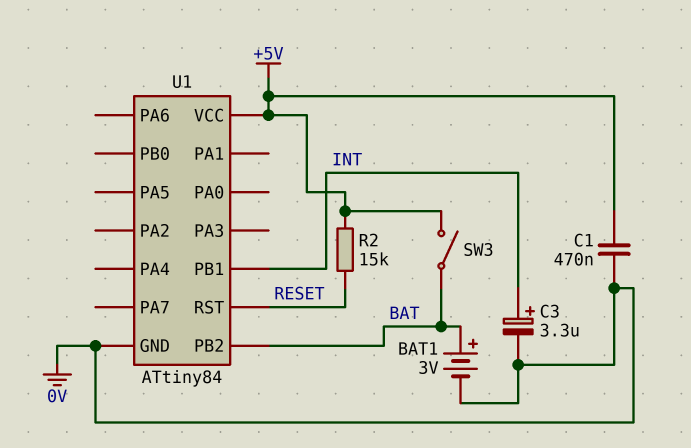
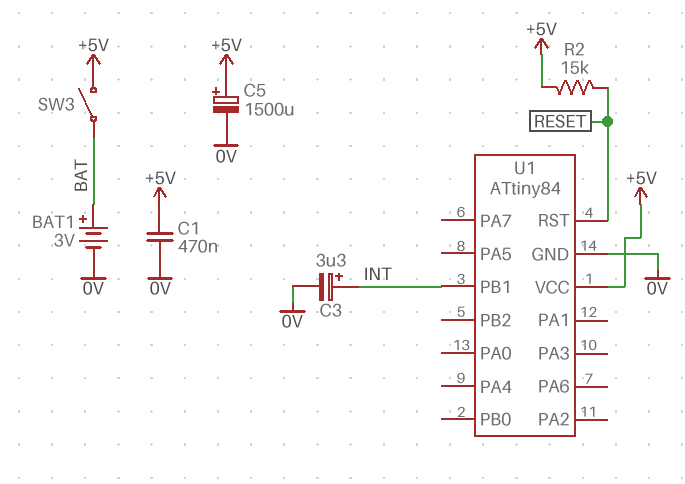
C5: none -> 1500uF (plus +5V, minus 0V)
U1 pin PB2: BAT -> none

